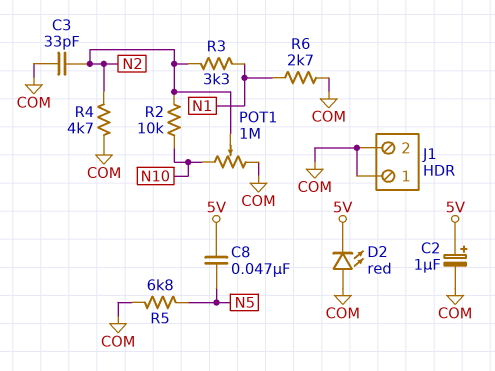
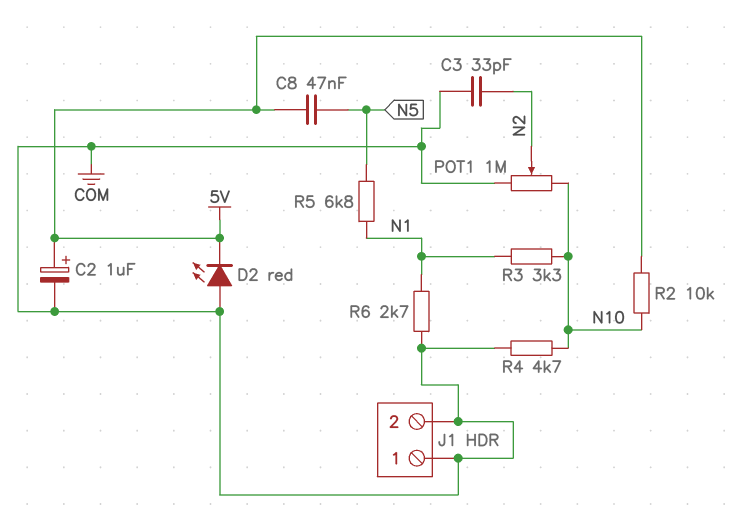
R2: 10k (N2, N10) -> 10k (5V, N10)
R3: 3.3k (N1, N2) -> 3.3k (N1, N10)
R4: 4.7k (COM, N2) -> 4.7k (COM, N10)
R5: 6.8k (COM, N5) -> 6.8k (N1, N5)

